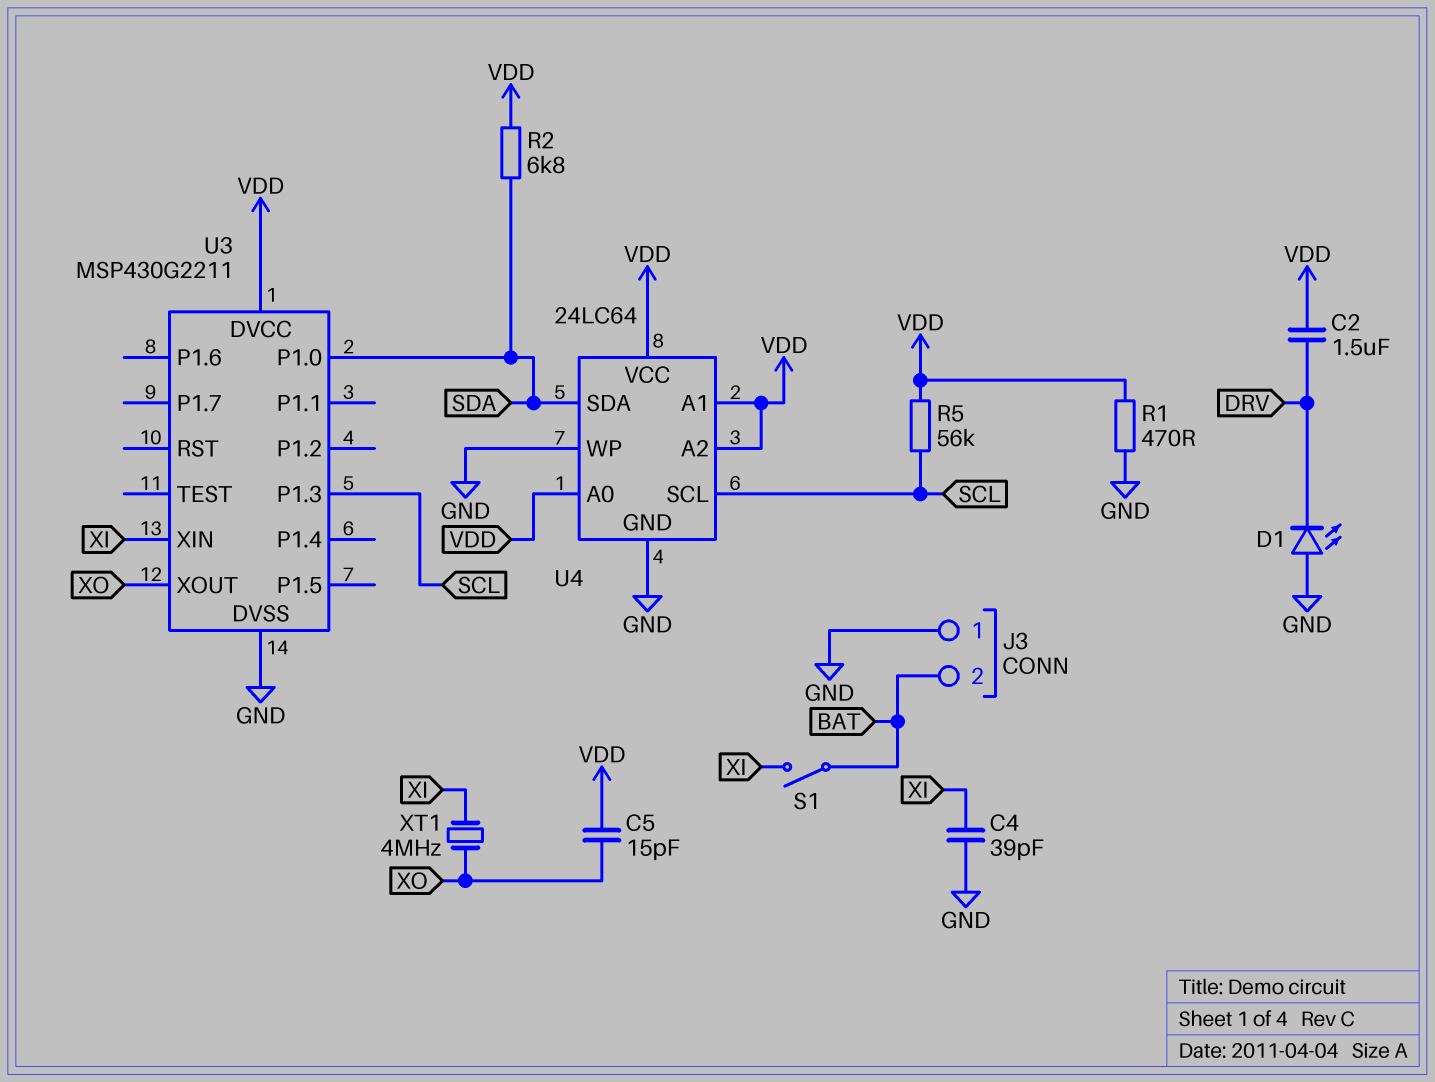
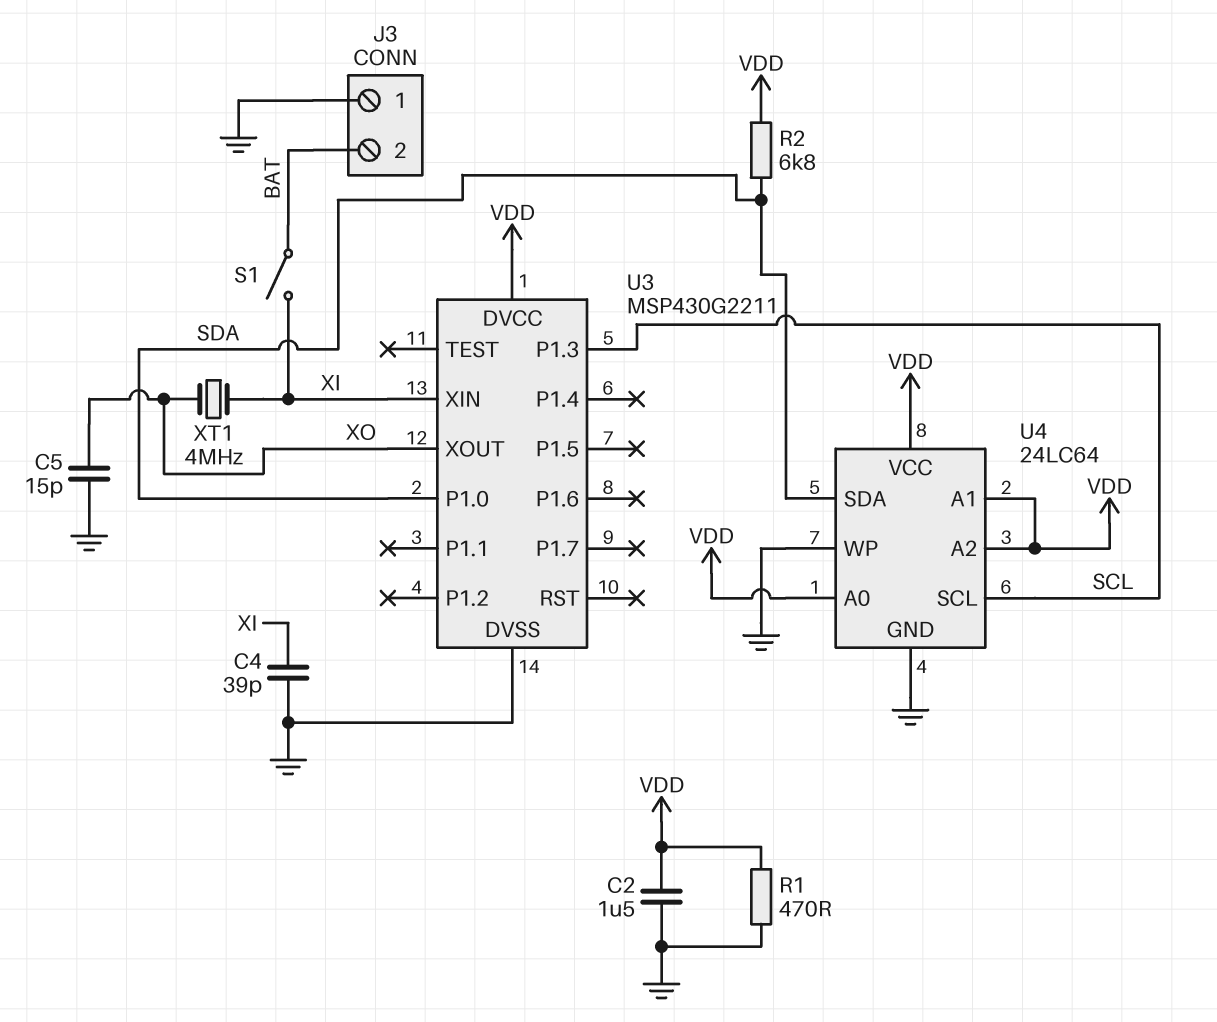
C2: 1.5uF (DRV, VDD) -> 1.5uF (GND, VDD)
C5: 15pF (VDD, XO) -> 15pF (GND, XO)
D1: LED (A GND, K DRV) -> none
R5: 56k (SCL, VDD) -> none

